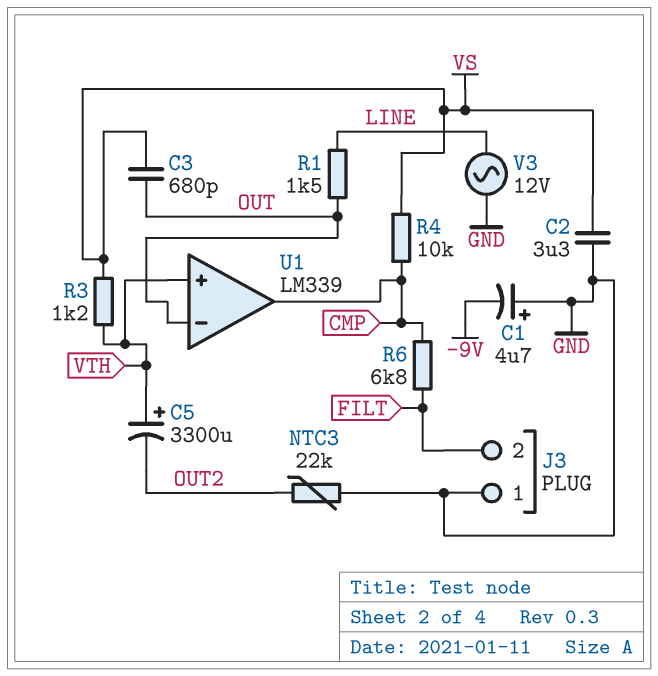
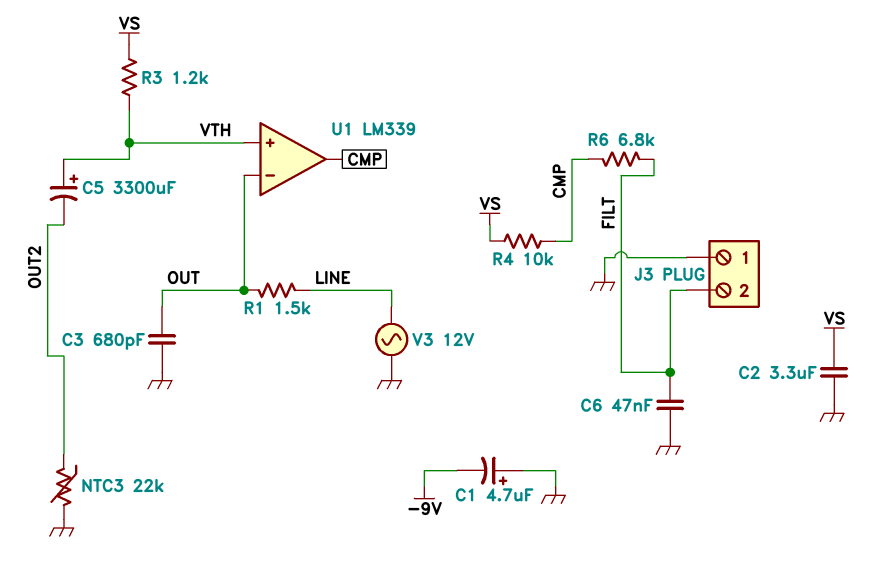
C3: 680pF (OUT, VS) -> 680pF (GND, OUT)
C6: none -> 47nF (FILT, GND)

